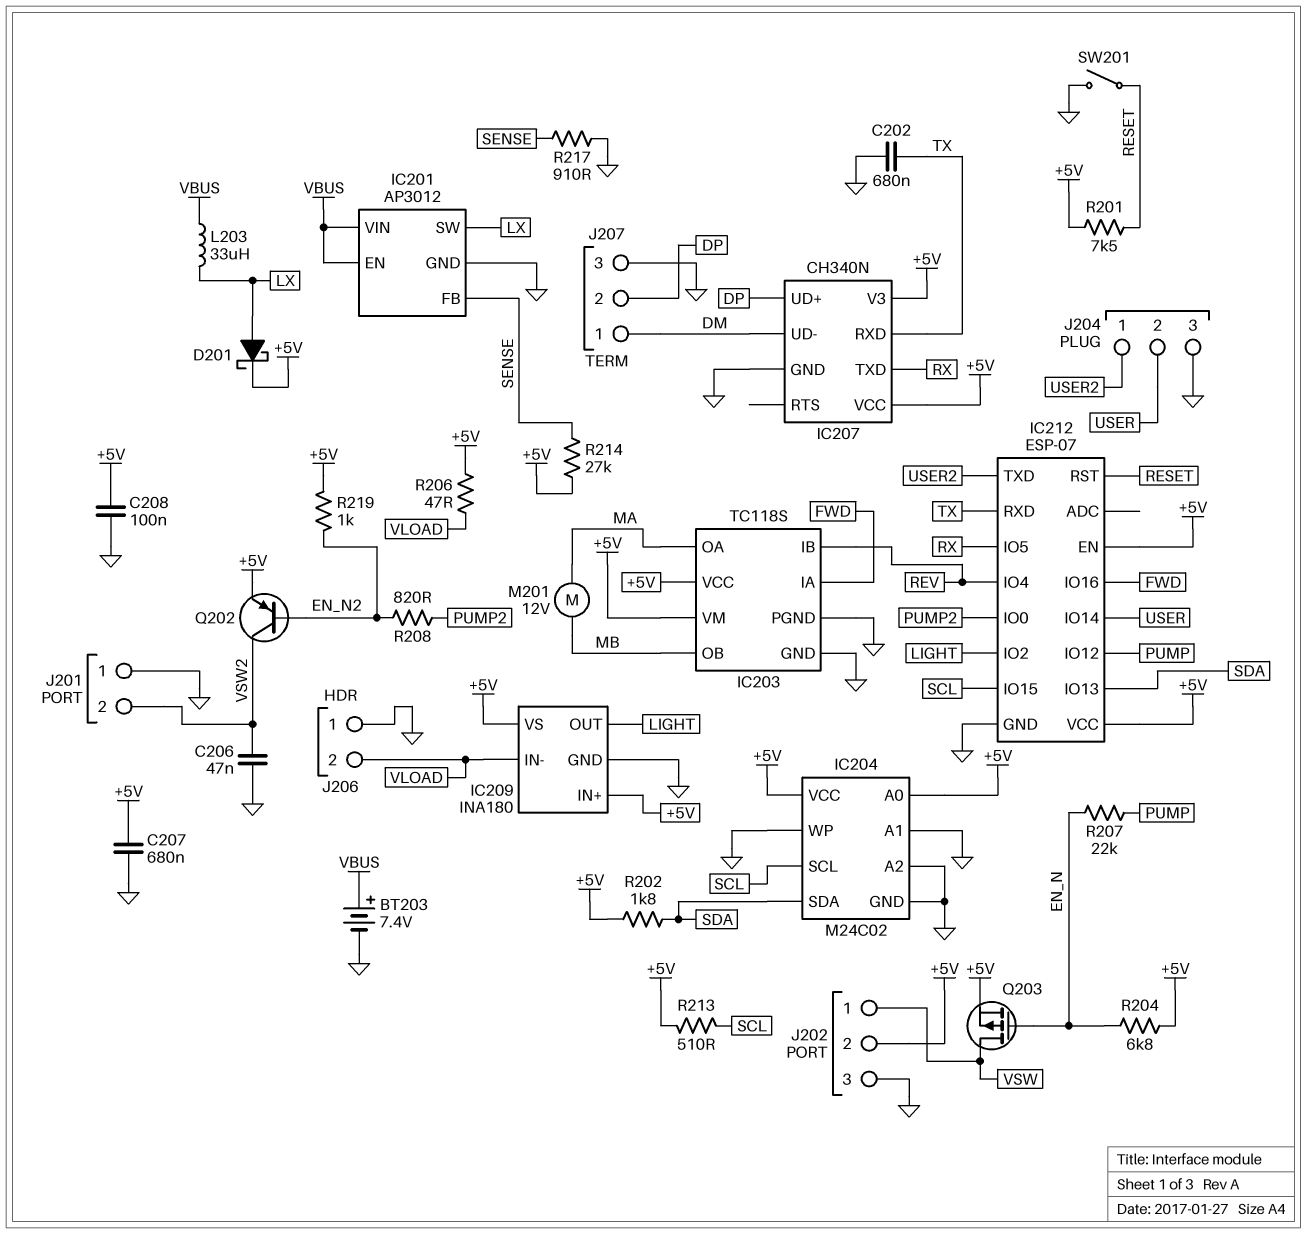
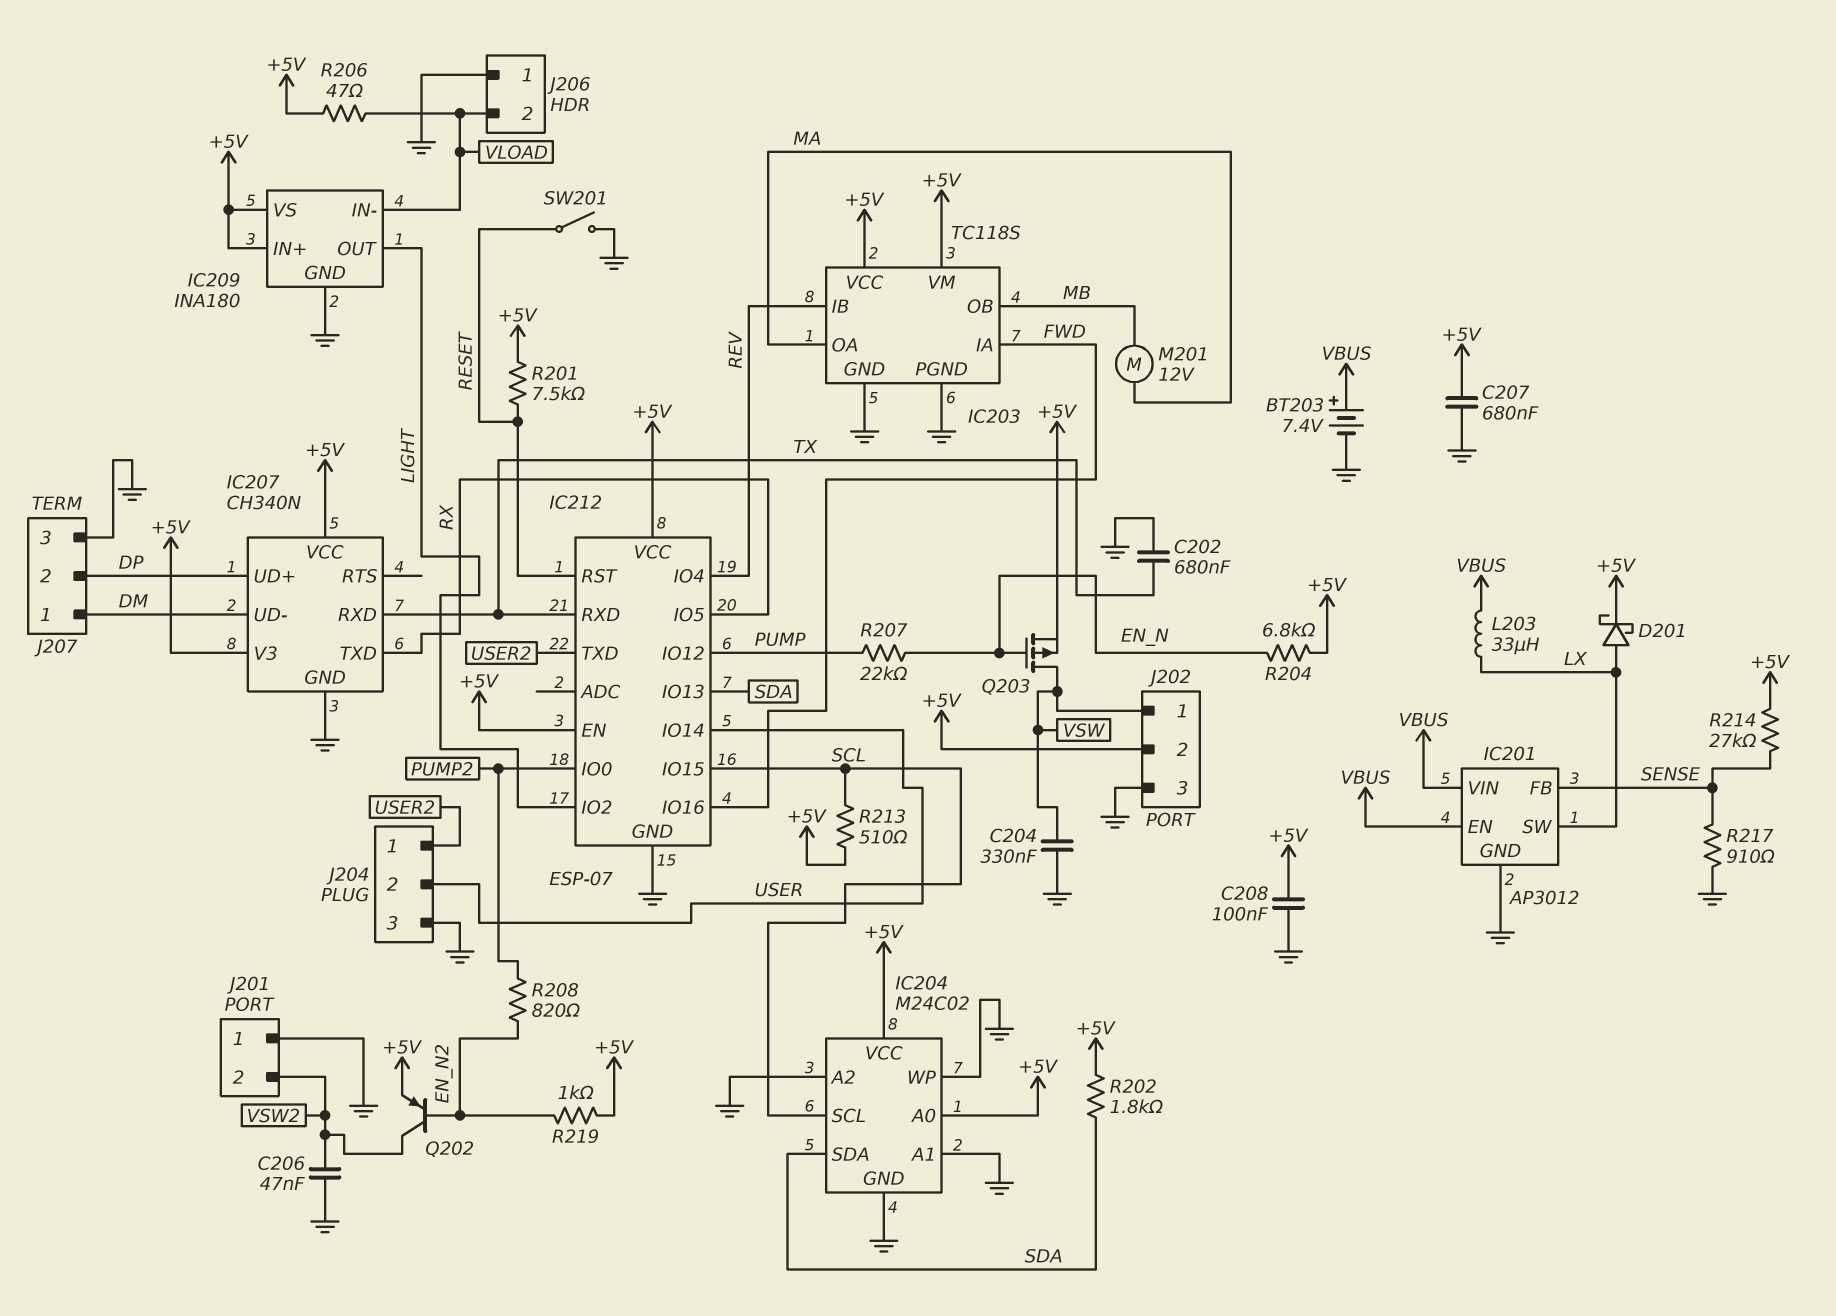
C204: none -> 330nF (GND, VSW)

